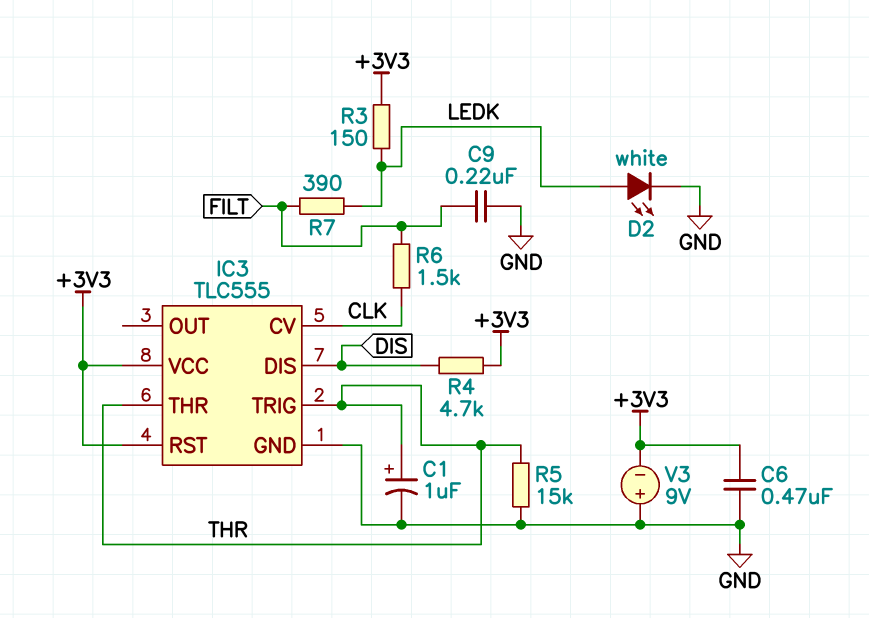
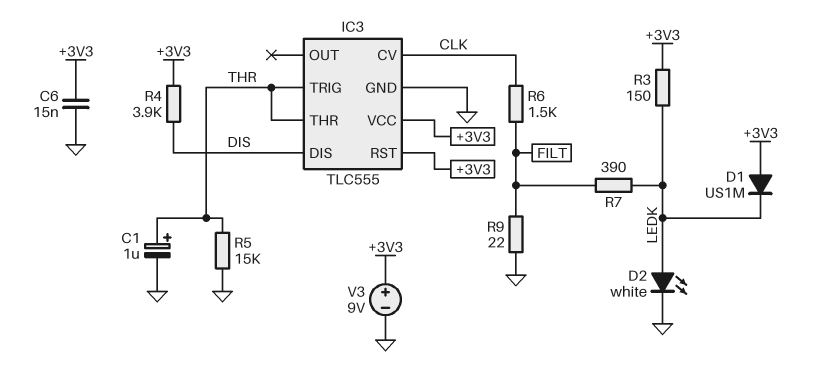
C6: 470nF (+3V3, GND) -> 15nF (+3V3, GND)
C9: 220nF (FILT, GND) -> none
D1: none -> diode US1M (A +3V3, K LEDK)
R4: 4.7k (+3V3, DIS) -> 3.9k (+3V3, DIS)
R9: none -> 22 (FILT, GND)
V3: 9V (plus GND, minus +3V3) -> 9V (plus +3V3, minus GND)

